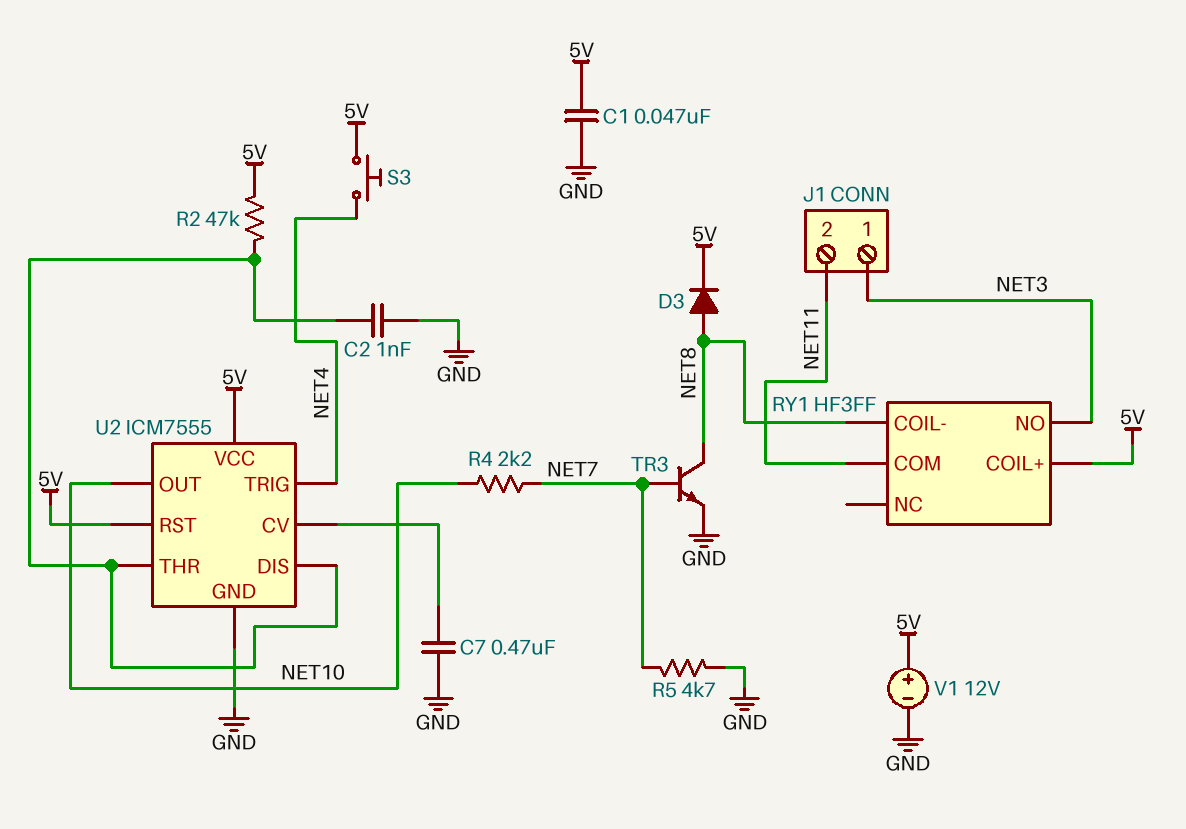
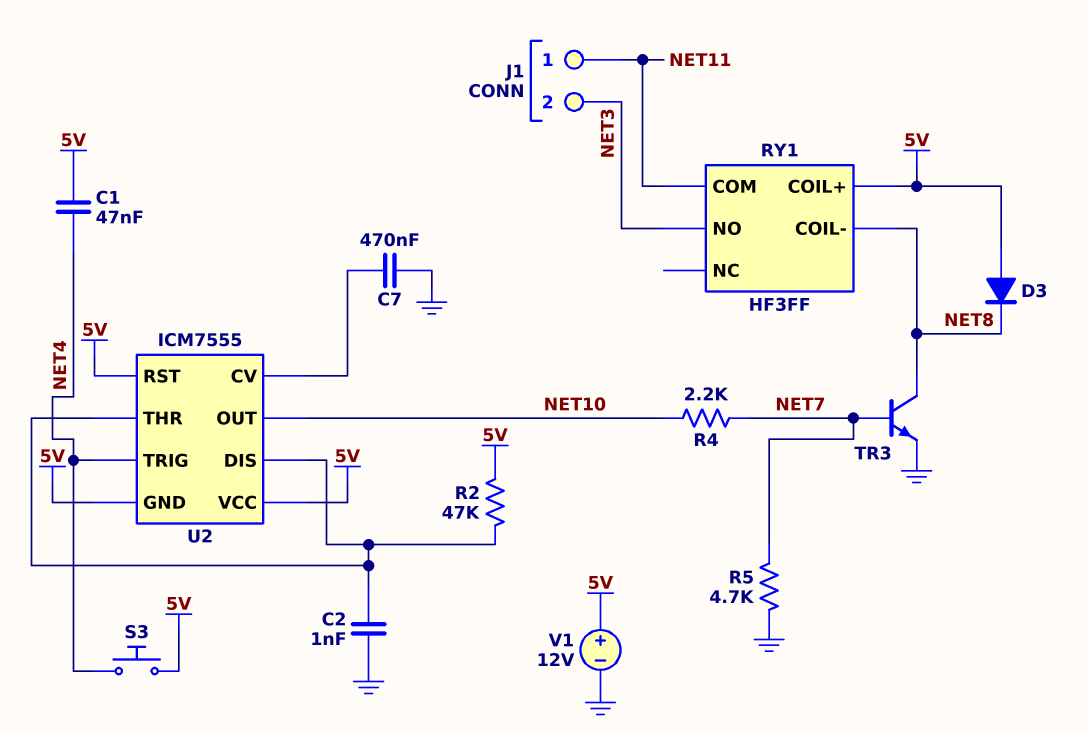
C1: 47nF (5V, GND) -> 47nF (5V, NET4)
D3: diode (A NET8, K 5V) -> diode (A 5V, K NET8)
J1 pin 1: NET3 -> NET11
J1 pin 2: NET11 -> NET3
U2 pin GND: GND -> 5V

